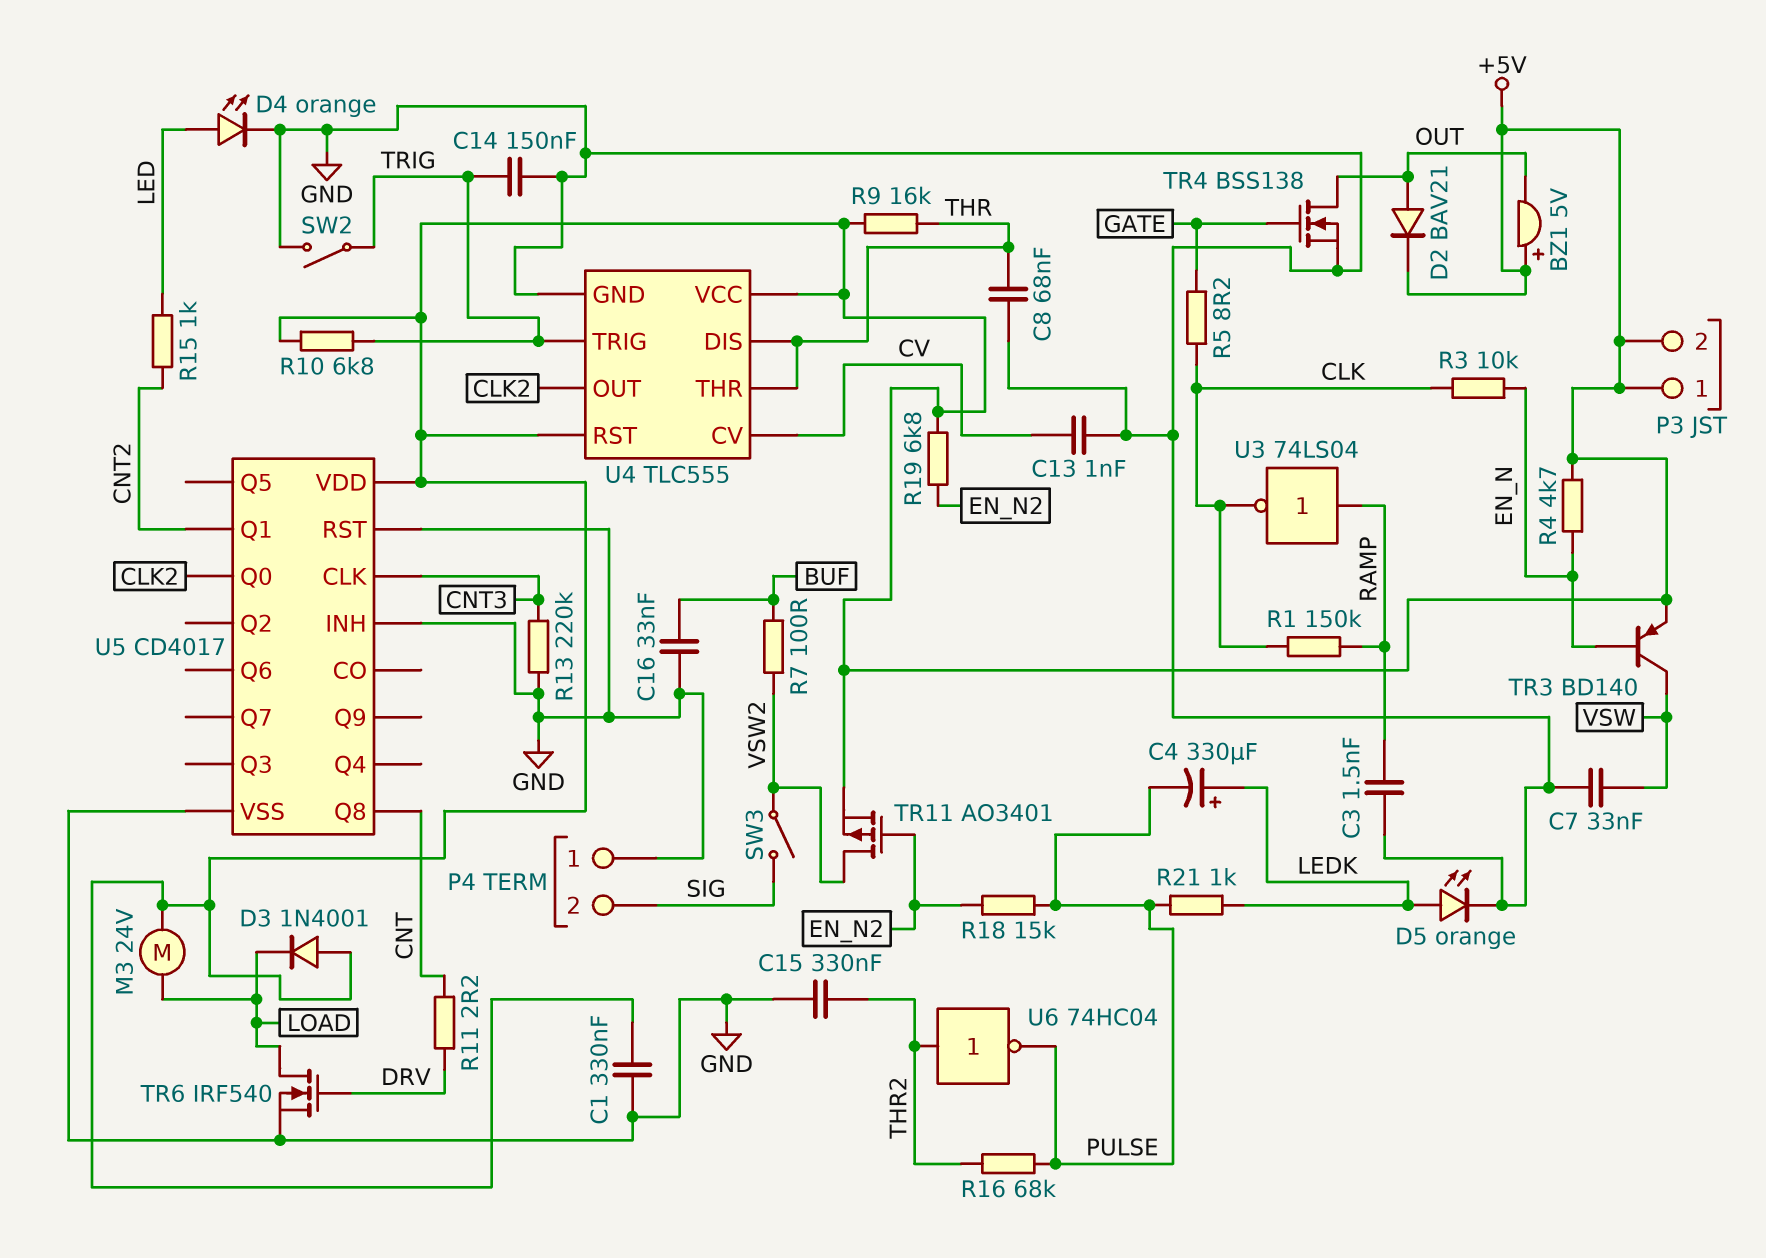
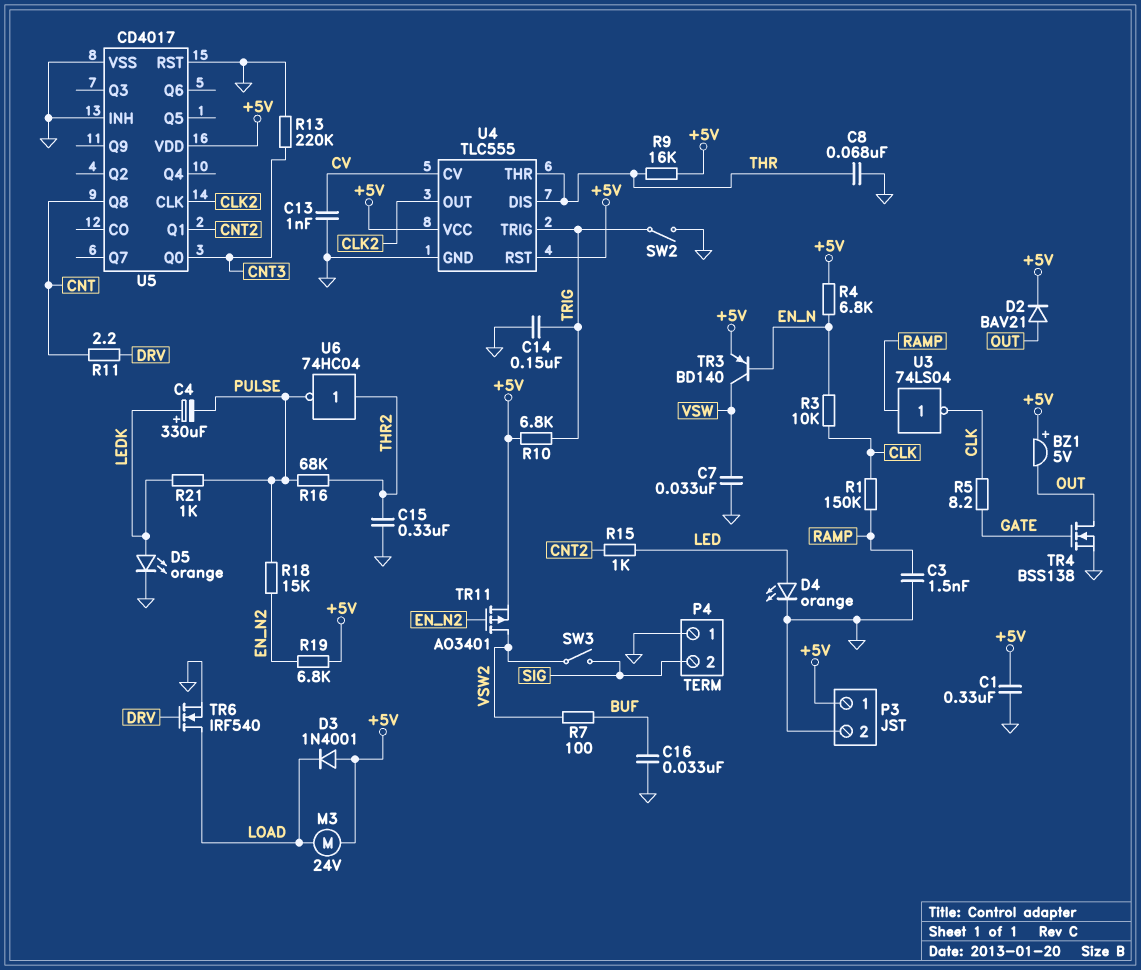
P3 pin 2: +5V -> GND
R4: 4.7k (+5V, EN_N) -> 6.8k (+5V, EN_N)
U5 pin CLK: CNT3 -> CLK2
U5 pin Q0: CLK2 -> CNT3

